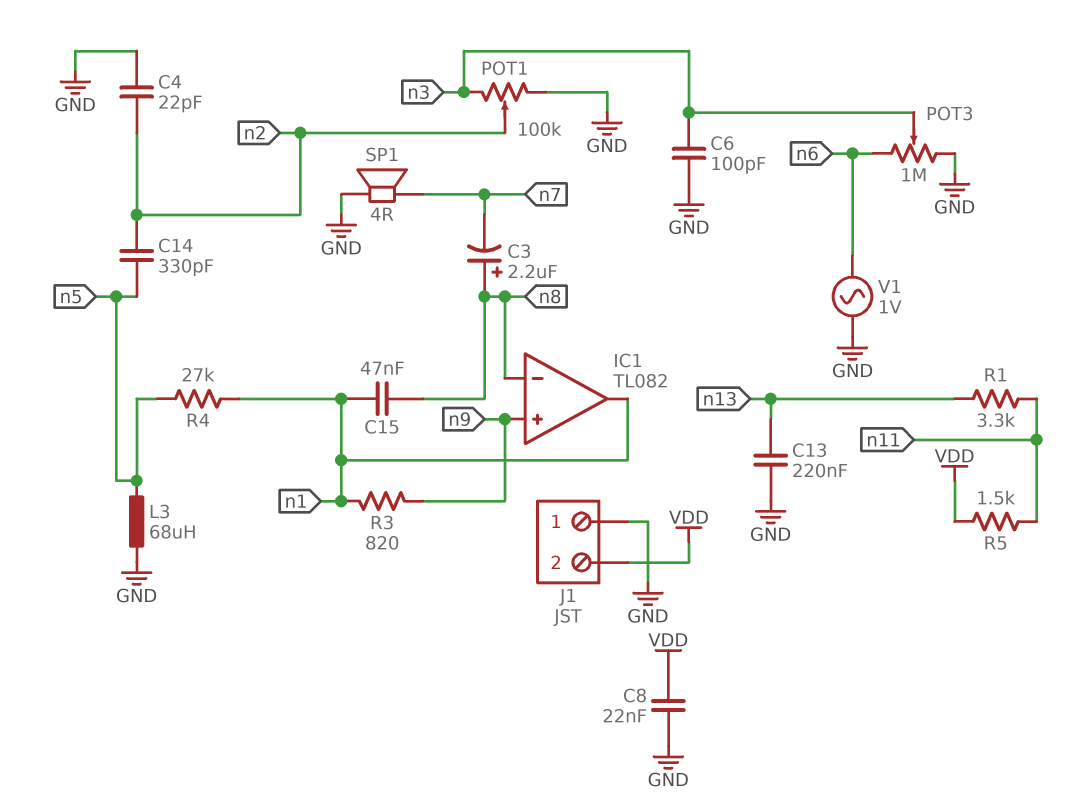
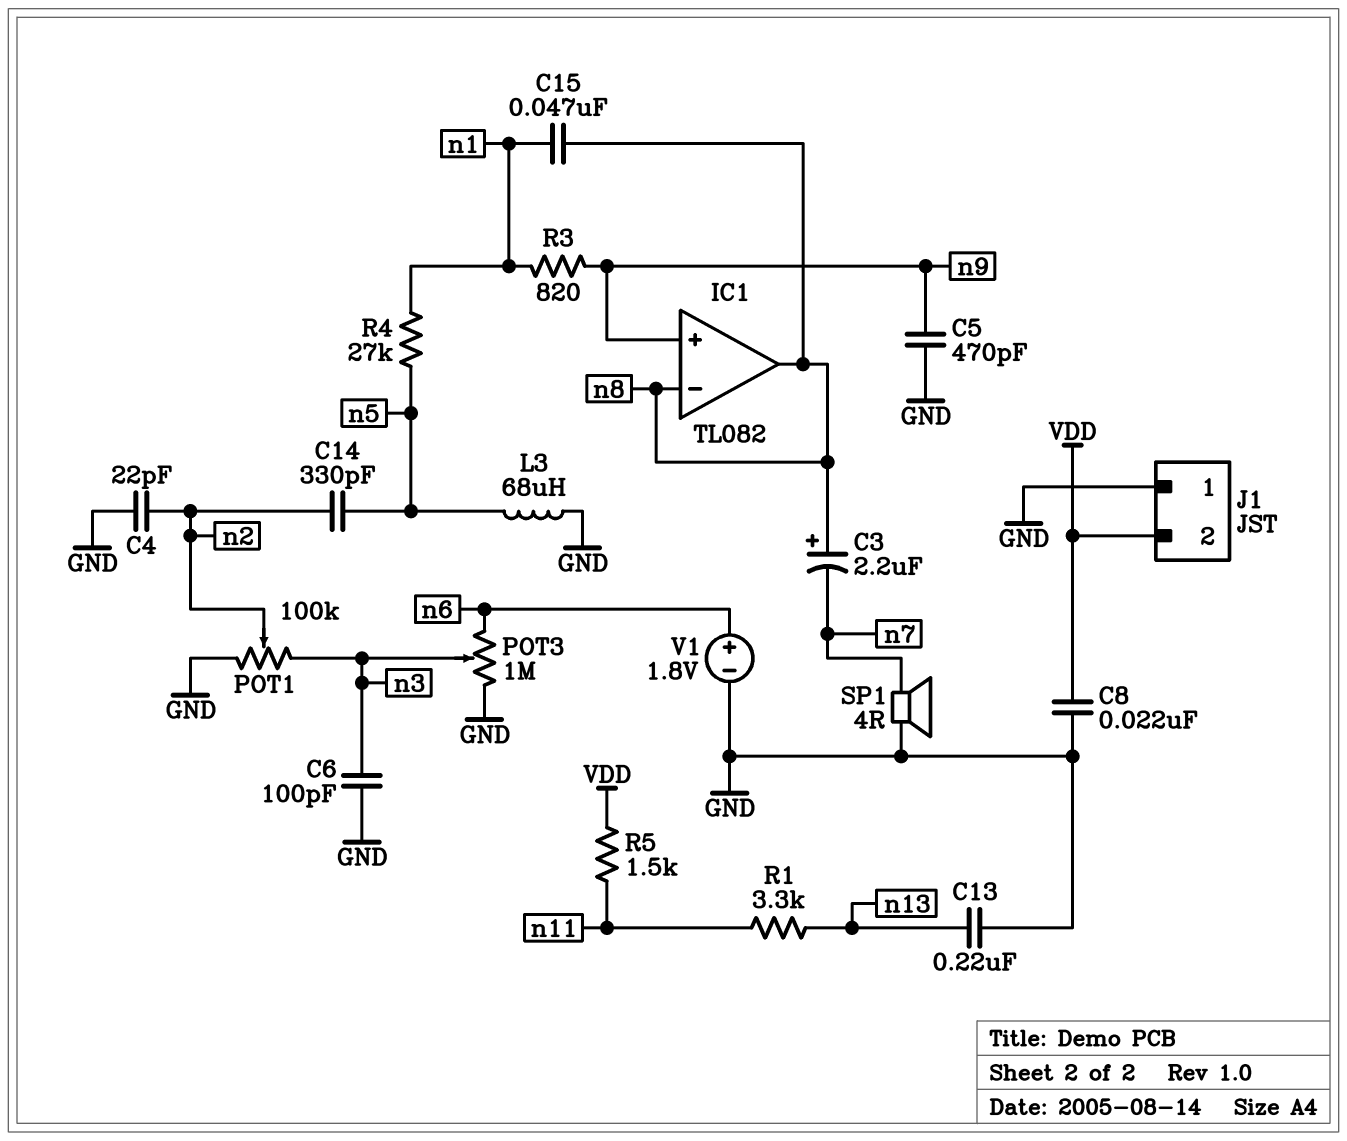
C5: none -> 470pF (GND, n9)
IC1 pin out: n1 -> n8
V1: AC 1V (GND, n6) -> 1.8V (plus n6, minus GND)

